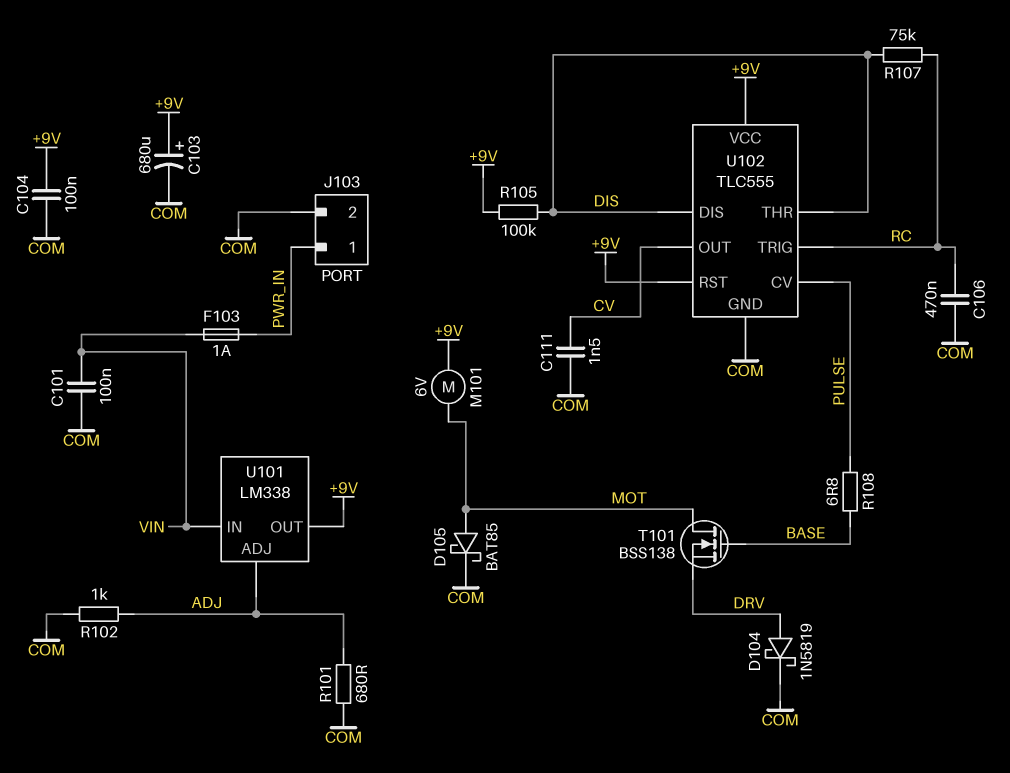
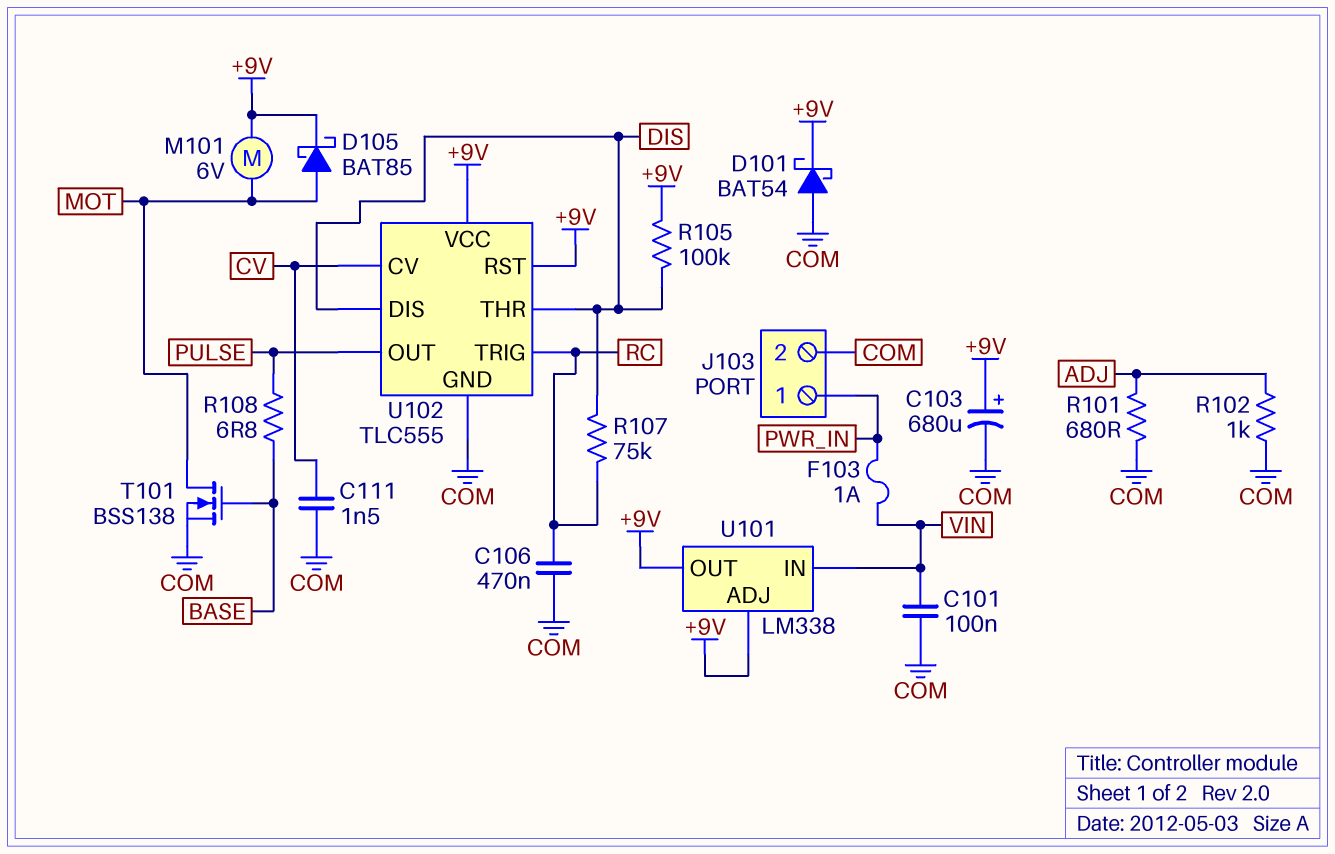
C104: 100nF (+9V, COM) -> none
D101: none -> schottky BAT54 (A COM, K +9V)
D104: schottky 1N5819 (A DRV, K COM) -> none
D105: schottky BAT85 (A MOT, K COM) -> schottky BAT85 (A MOT, K +9V)
T101: NMOS BSS138 (G BASE, D MOT, S DRV) -> NMOS BSS138 (G BASE, D MOT, S COM)
U101 pin ADJ: ADJ -> +9V
U102 pin CV: PULSE -> CV
U102 pin OUT: CV -> PULSE

